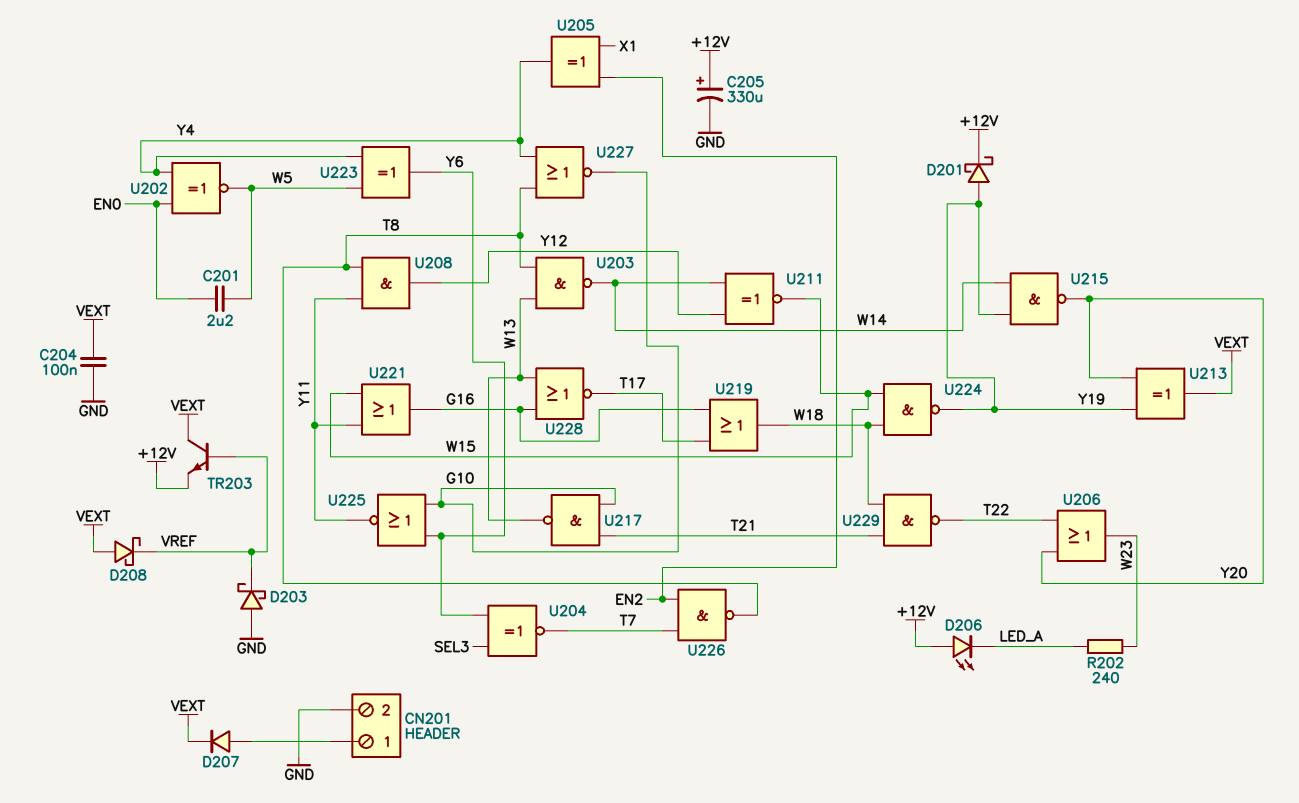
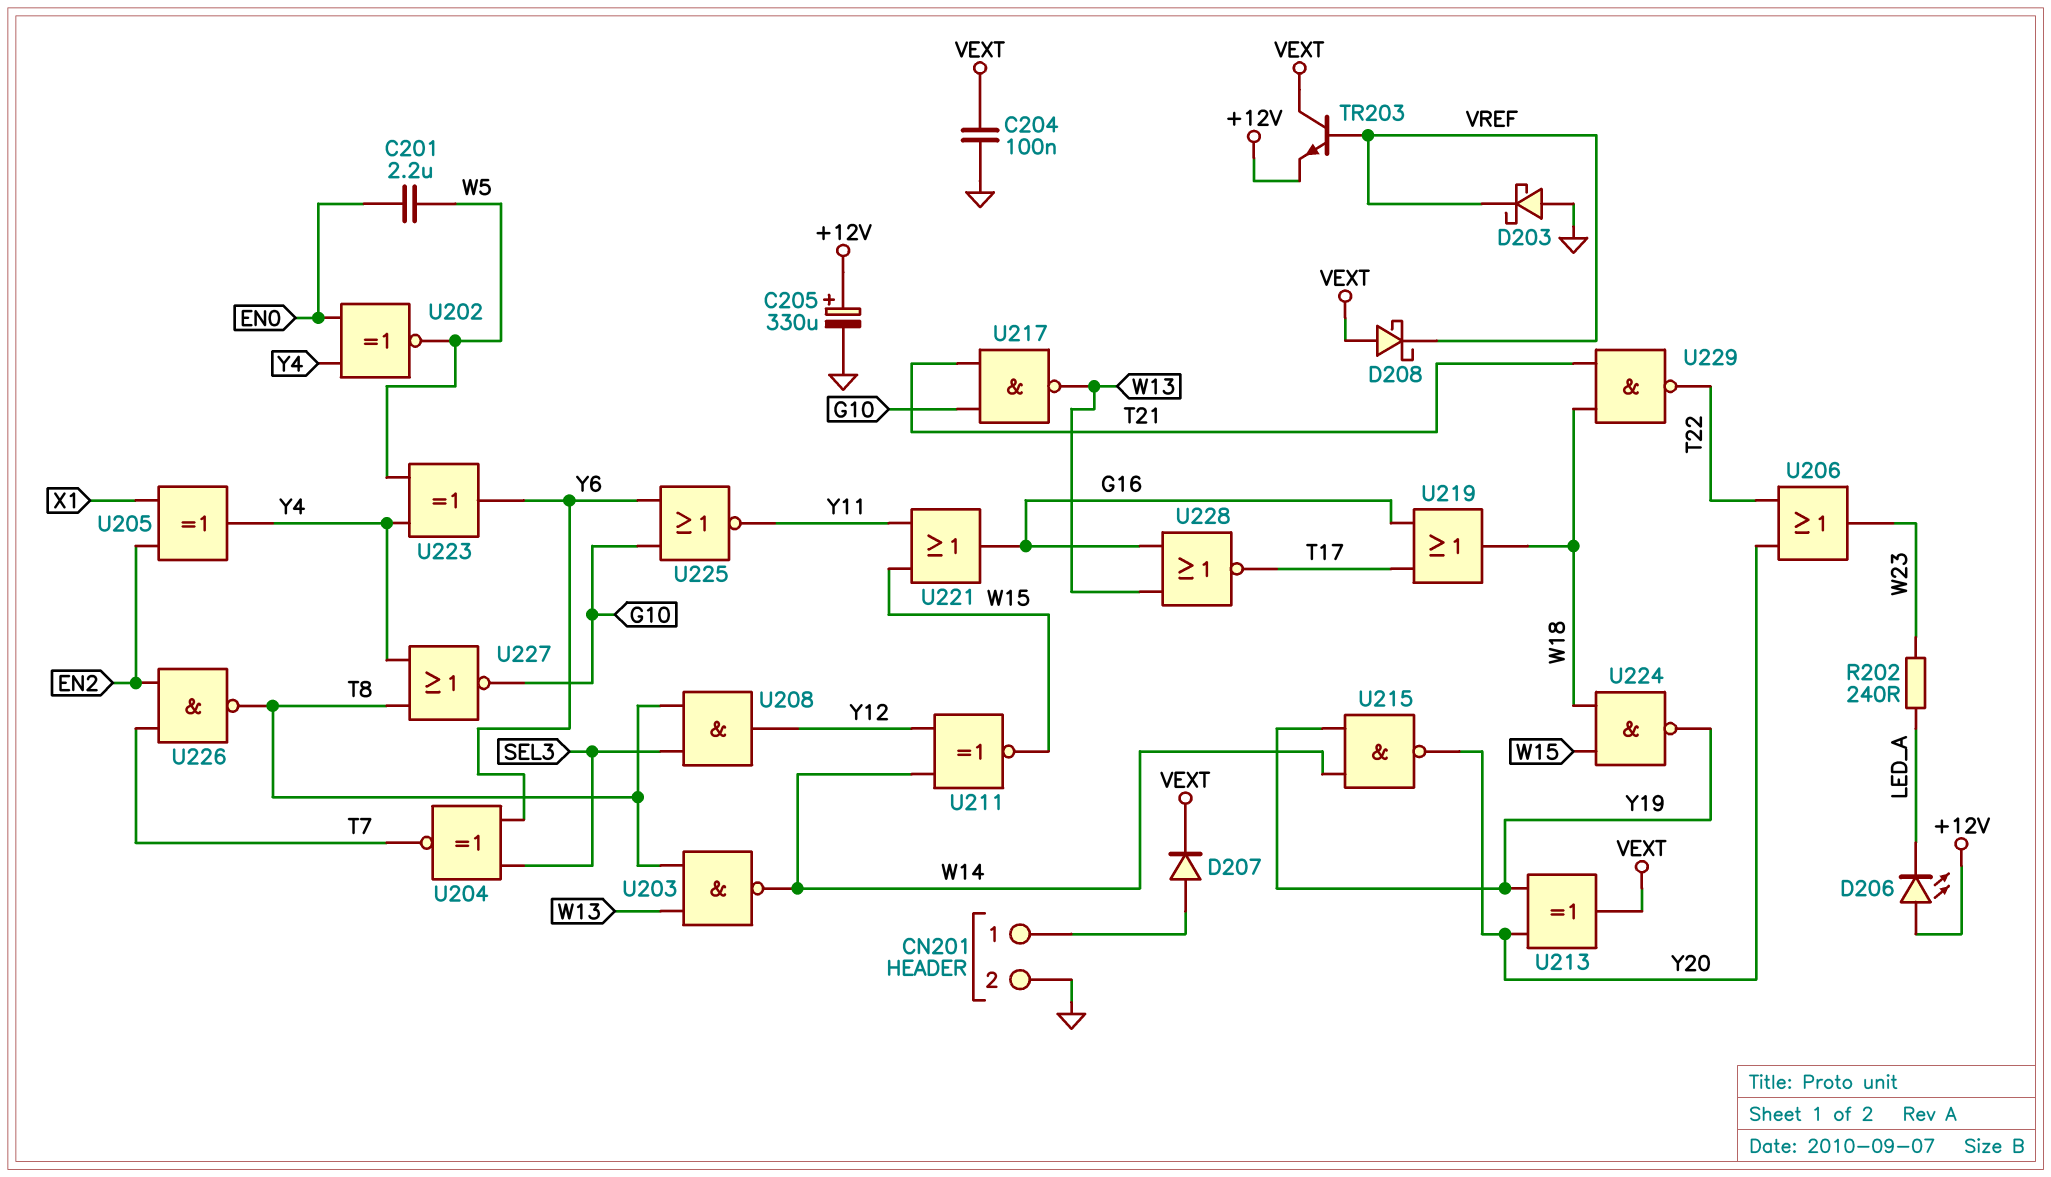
D201: schottky (A Y19, K +12V) -> none
U208: AND (in T8, in Y11, out Y12) -> AND (in SEL3, in T8, out Y12)

